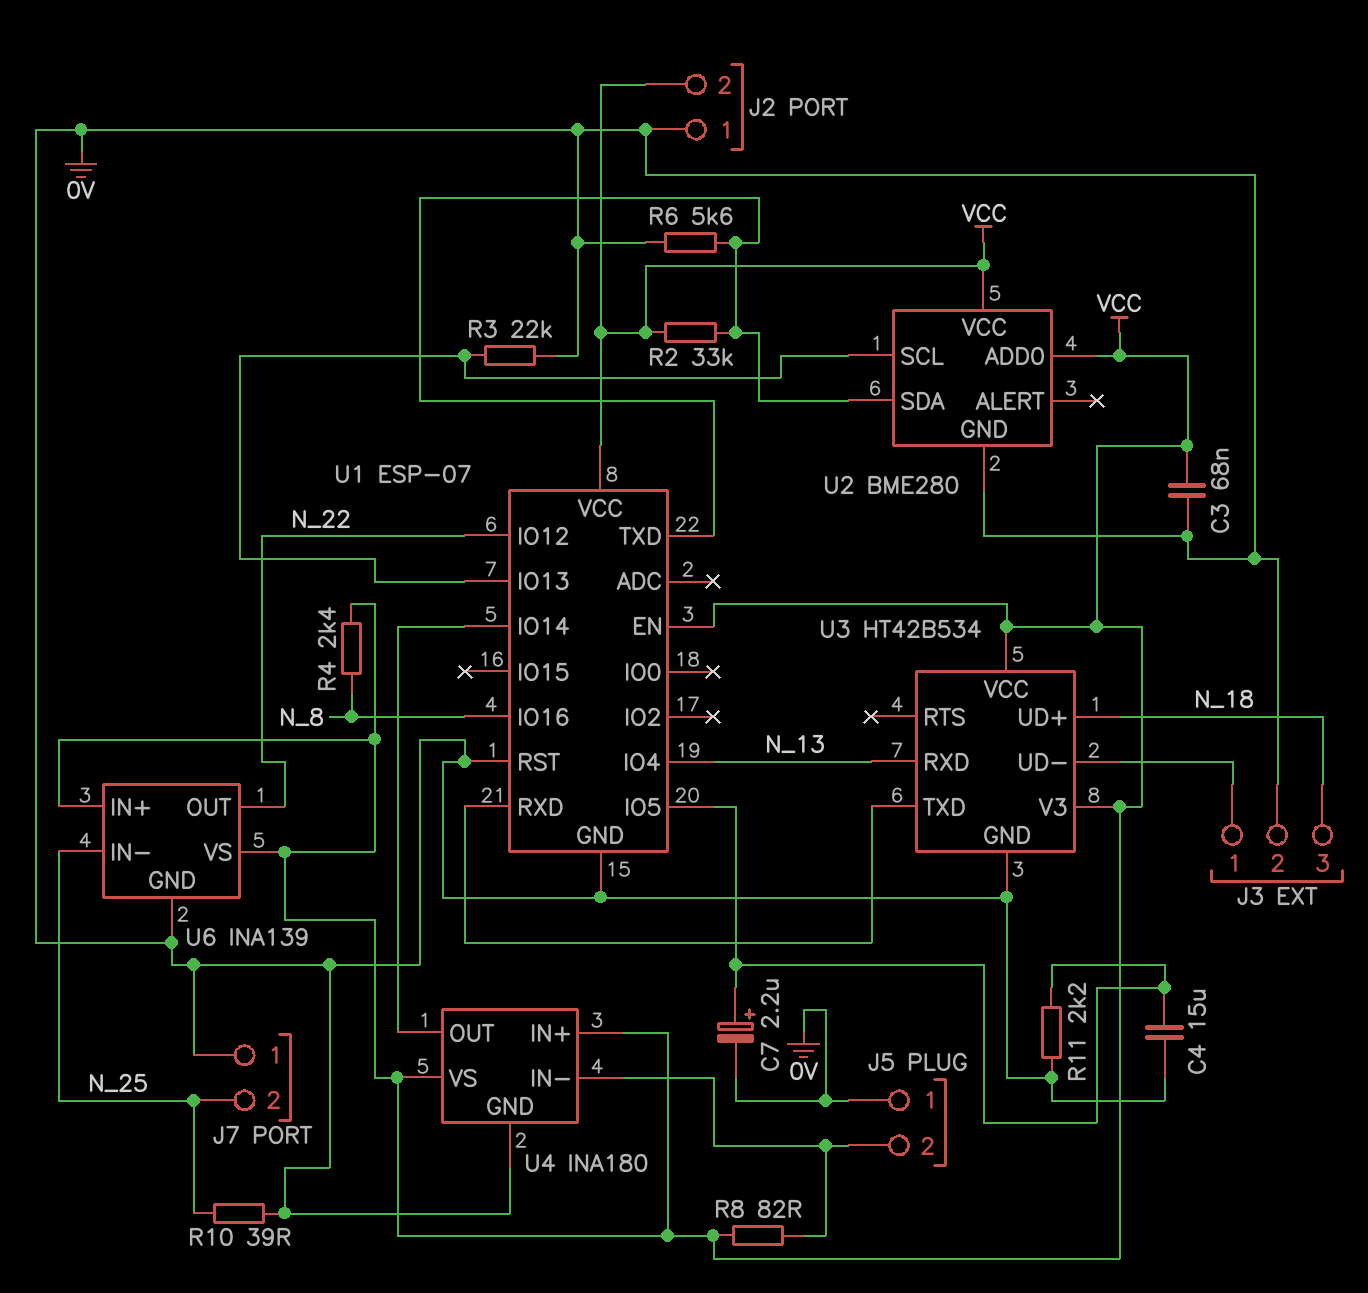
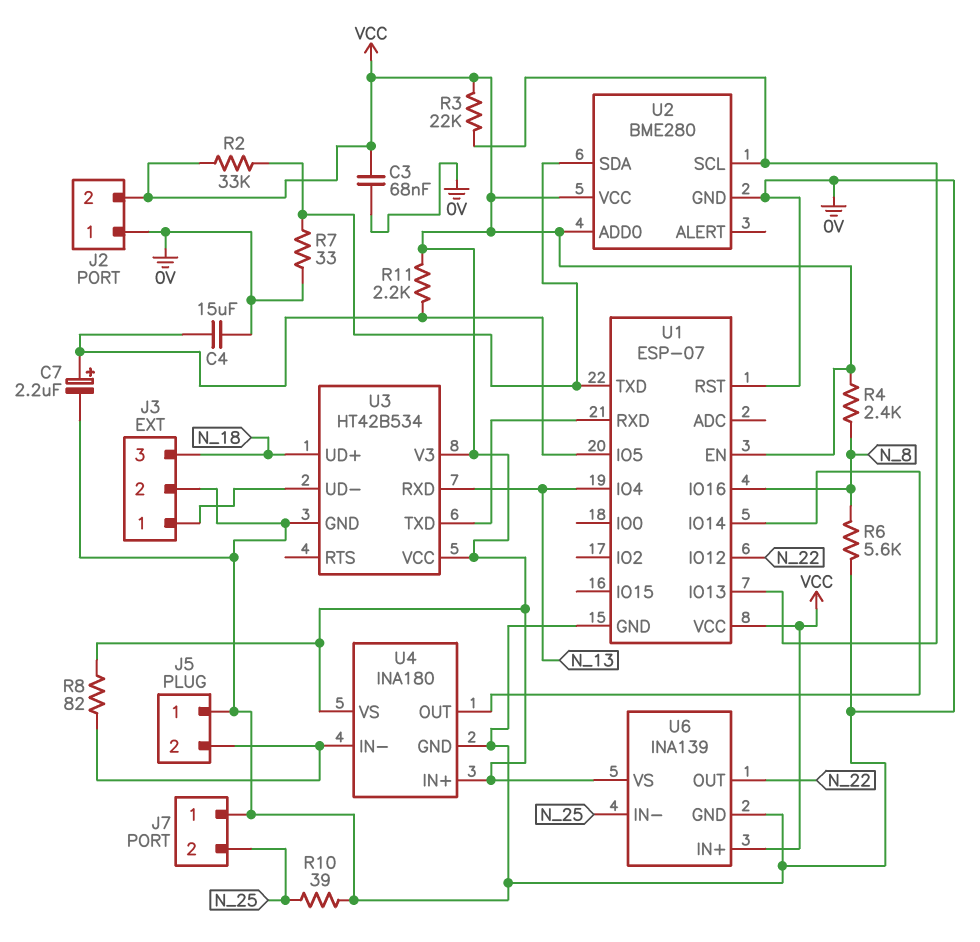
R3: 22k (0V, U1/IO13) -> 22k (U1/IO13, VCC)
R6: 5.6k (0V, U1/TXD) -> 5.6k (0V, N_8)
R7: none -> 33 (0V, U1/TXD)
R11: 2.2k (0V, U1/IO5) -> 2.2k (U1/IO5, VCC)

